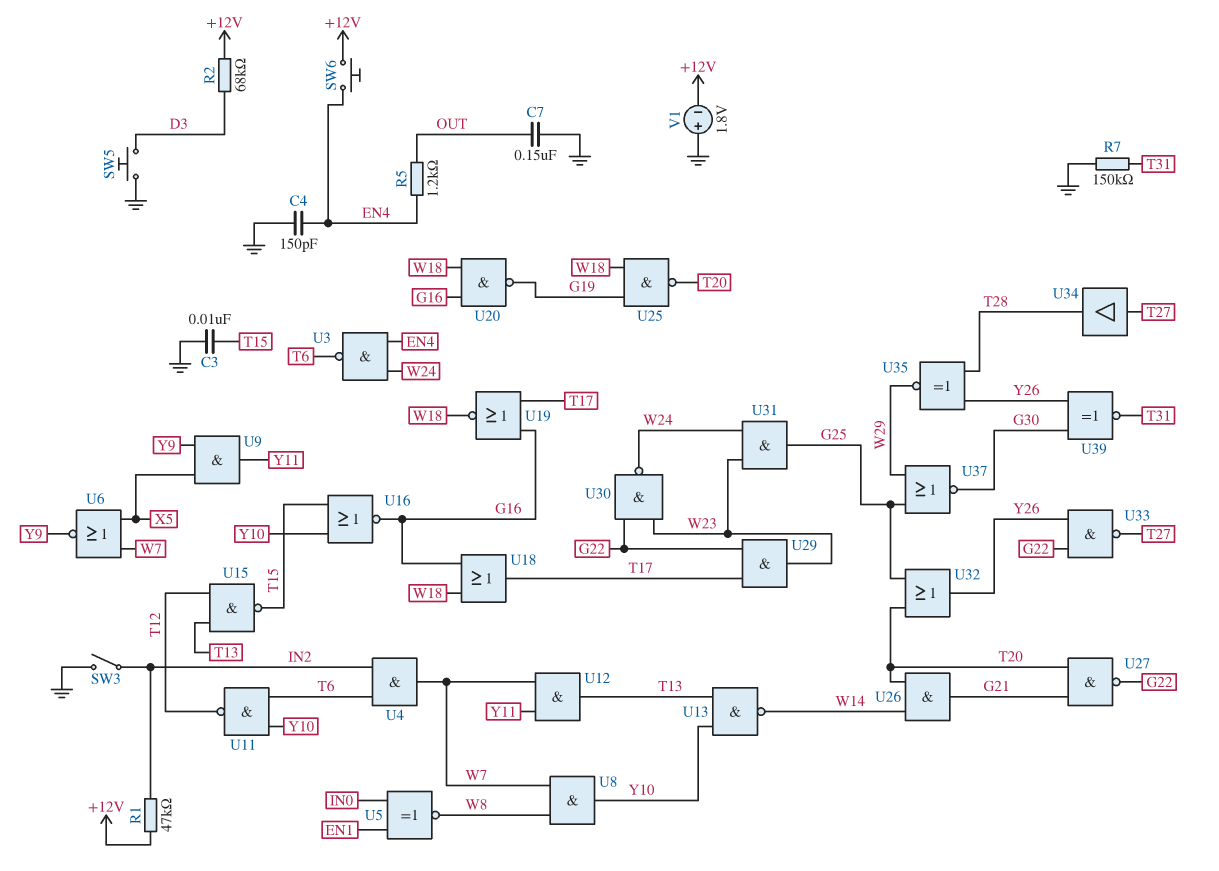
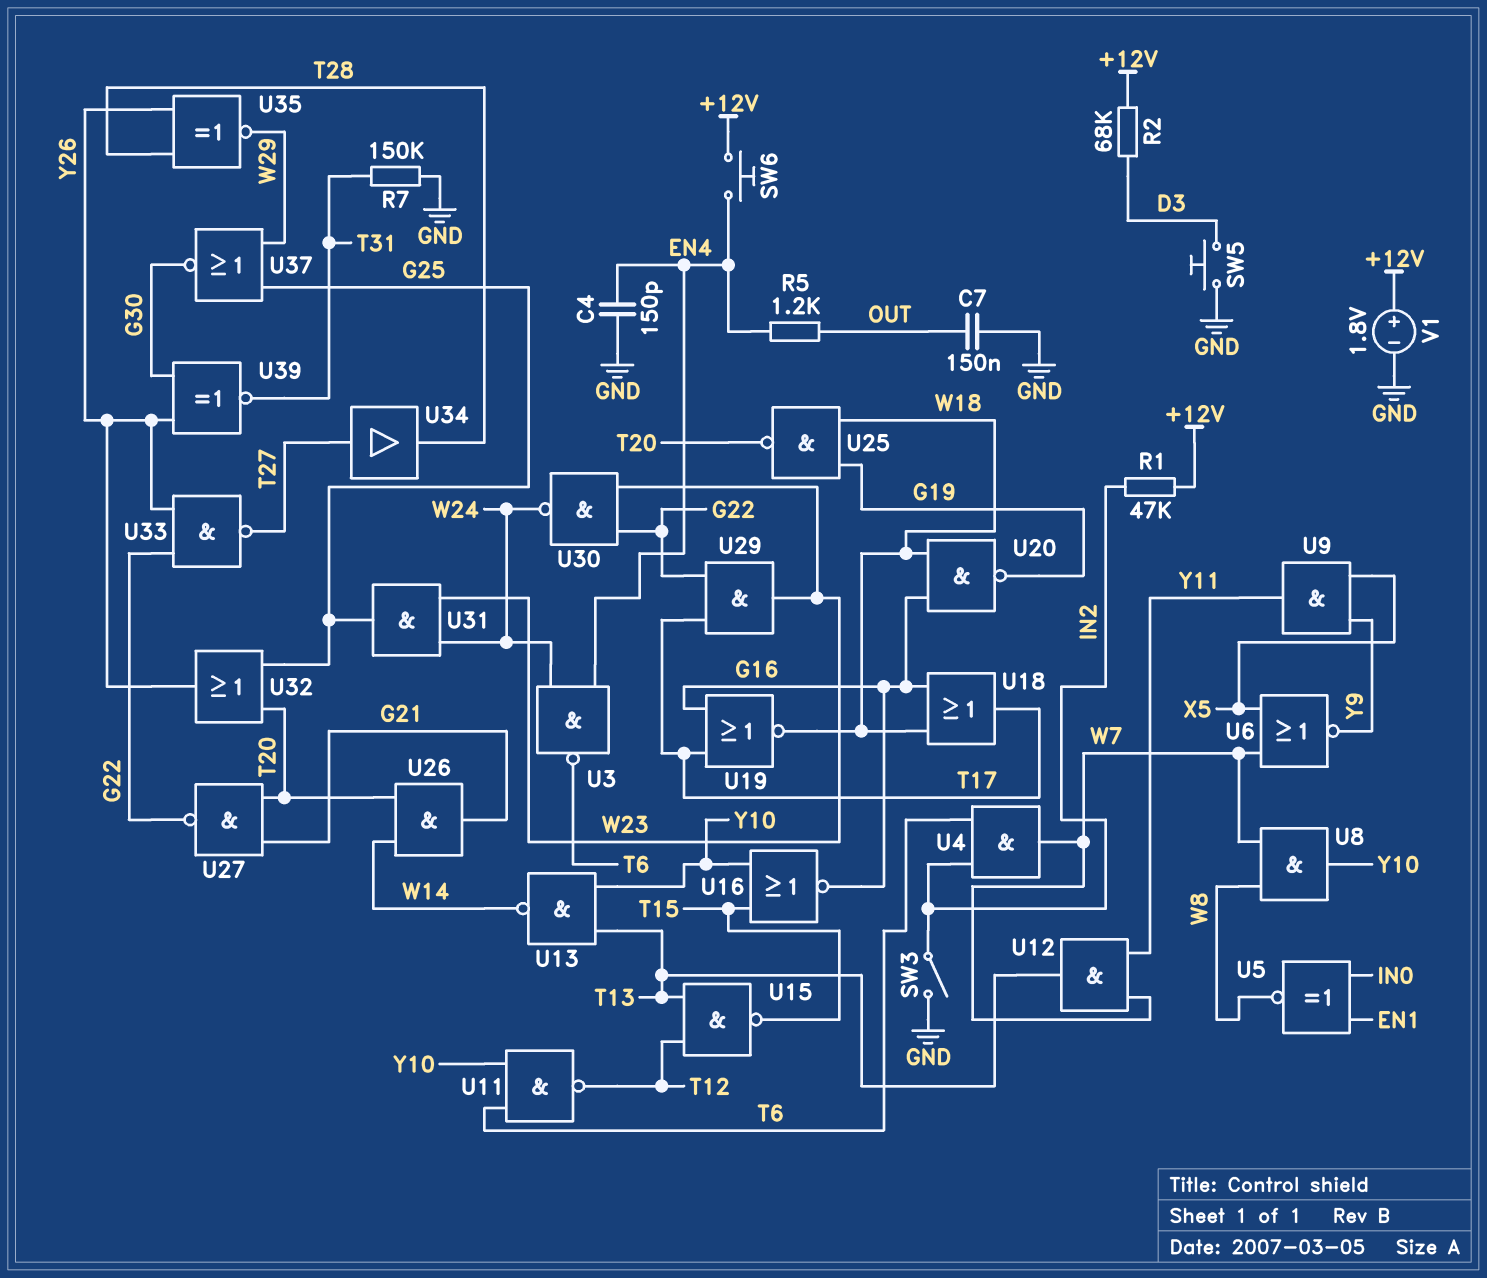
C3: 10nF (GND, T15) -> none
V1: 1.8V (plus GND, minus +12V) -> 1.8V (plus +12V, minus GND)

